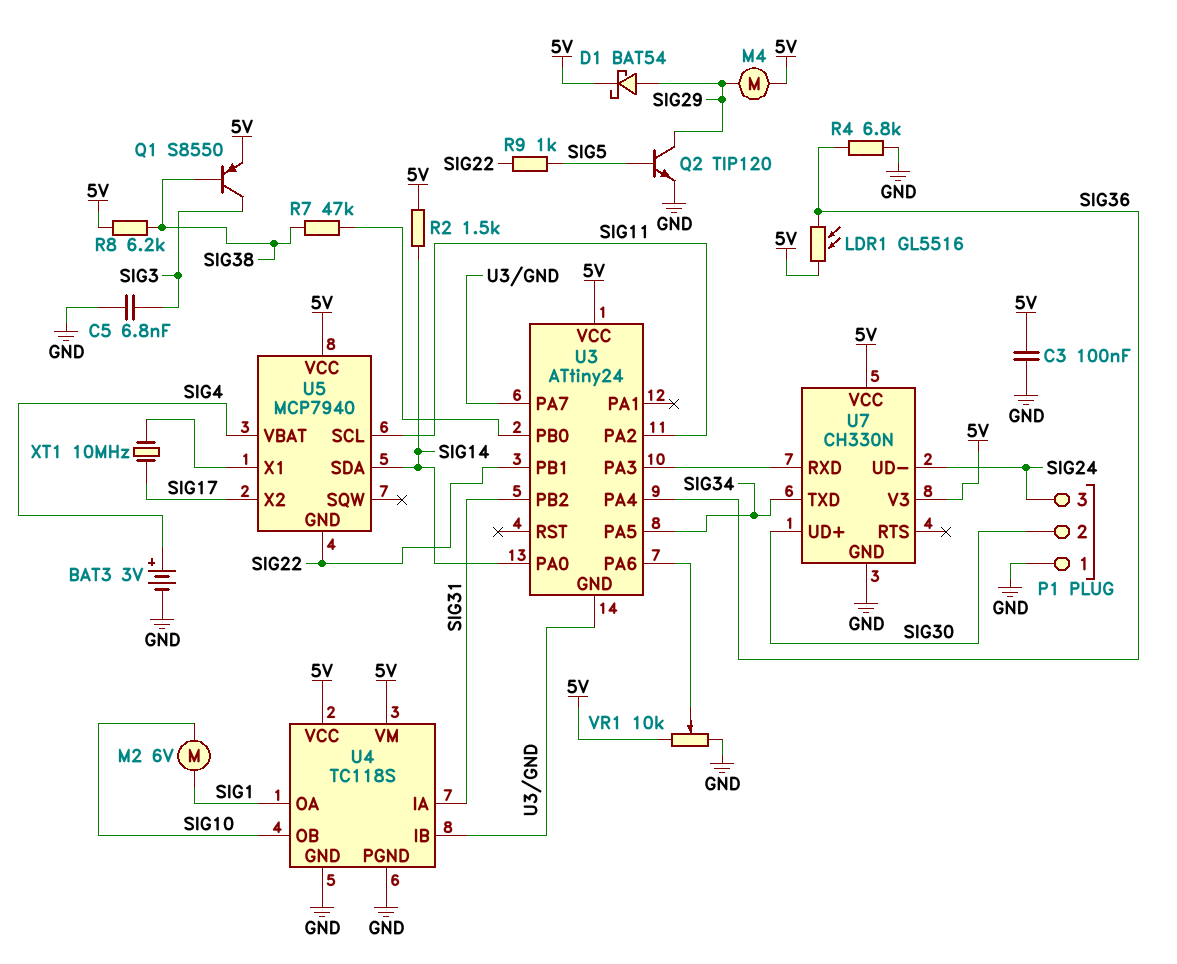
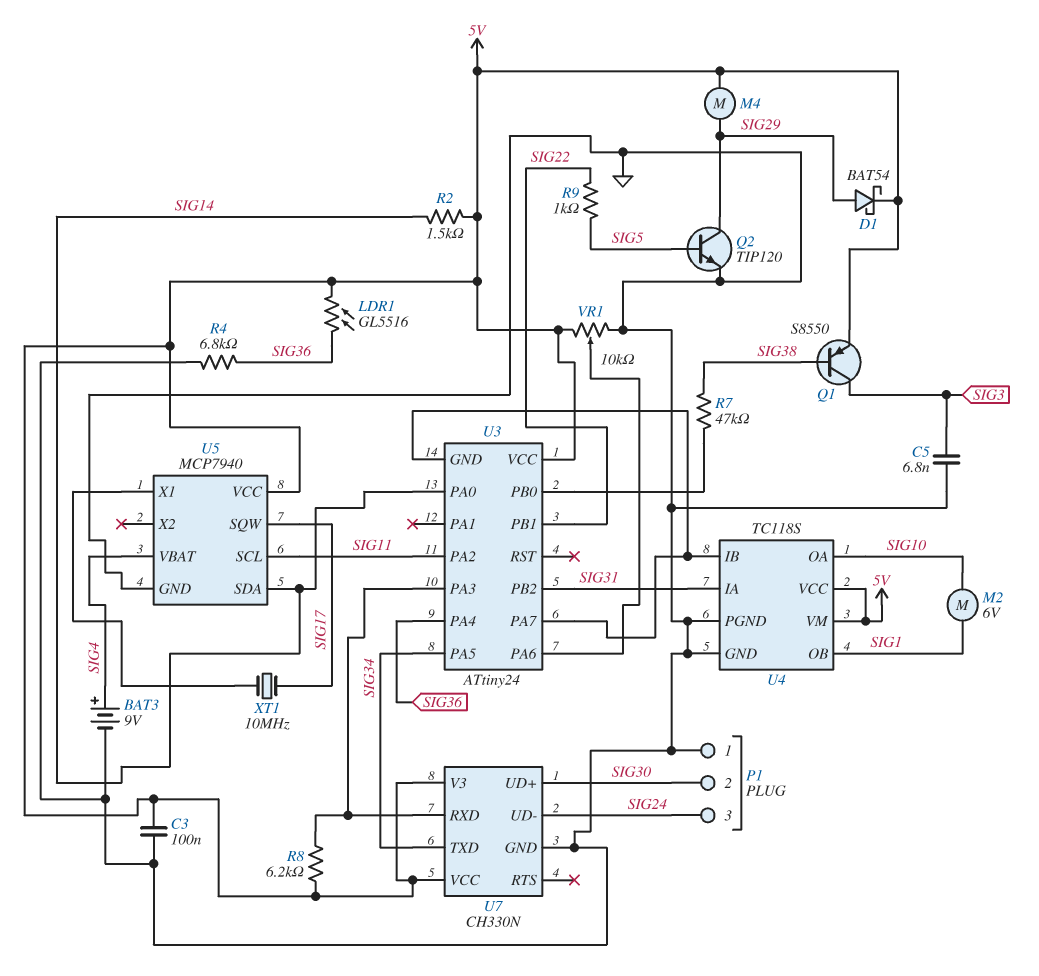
BAT3: 3V (plus SIG4, minus GND) -> 9V (plus SIG4, minus GND)
R8: 6.2k (5V, SIG38) -> 6.2k (5V, U3/PA3)
U4 pin OA: SIG1 -> SIG10
U4 pin OB: SIG10 -> SIG1
U5 pin GND: SIG22 -> GND
U5 pin SQW: none -> SIG17
U5 pin X2: SIG17 -> none

